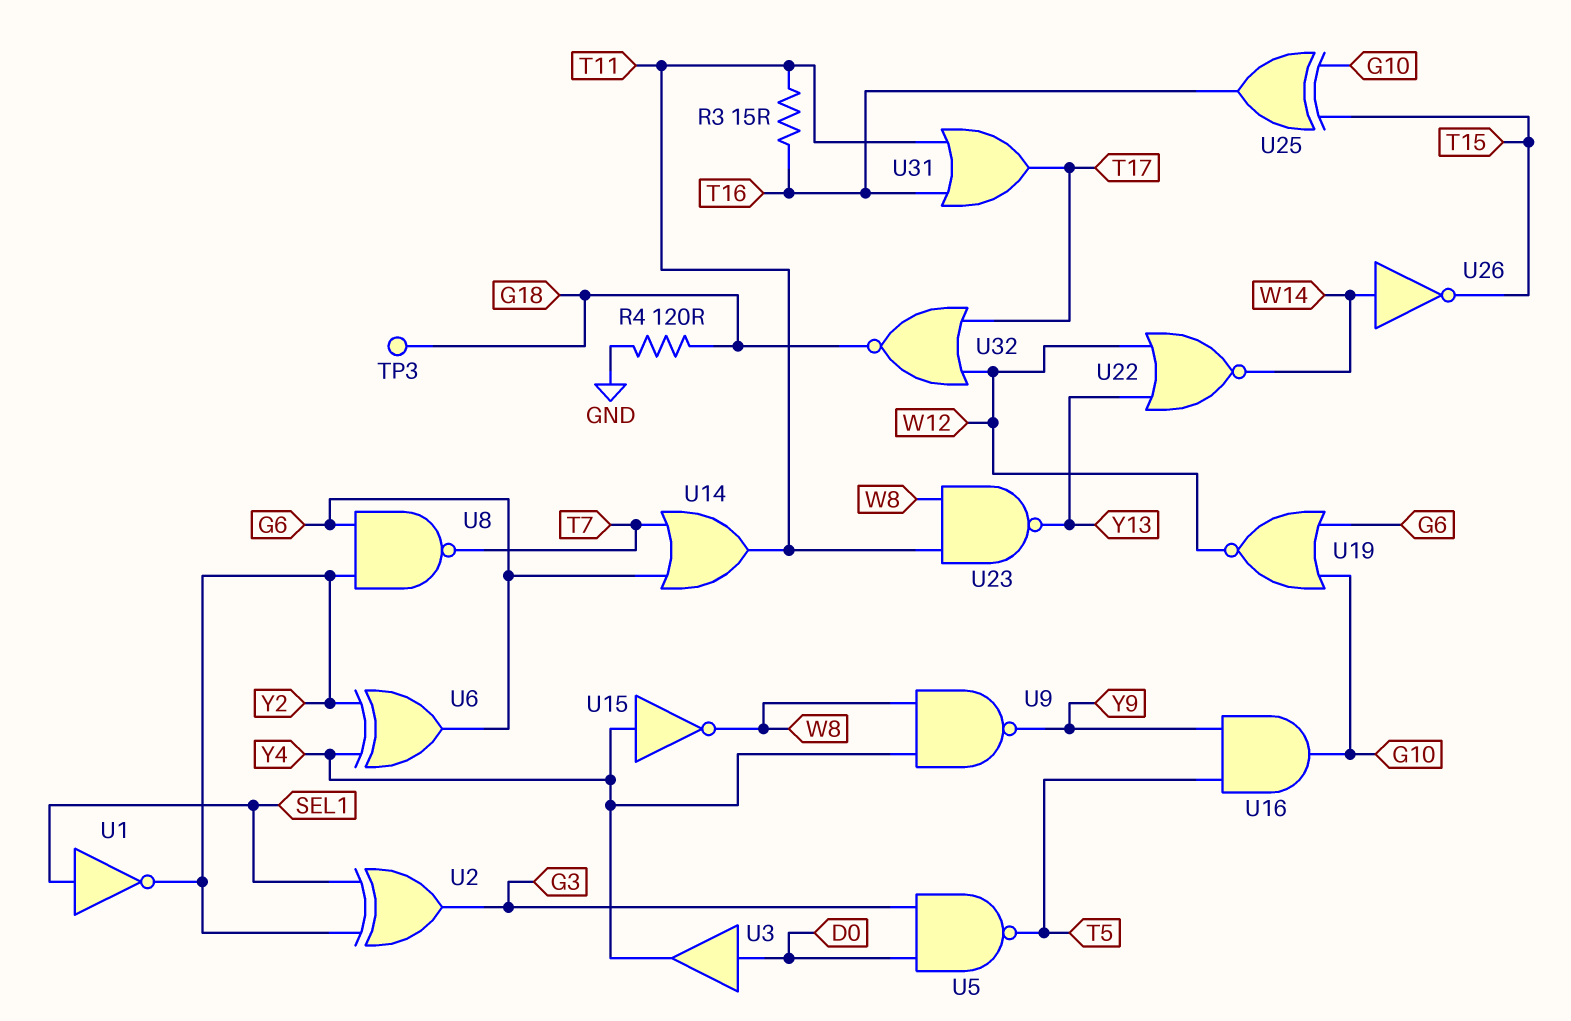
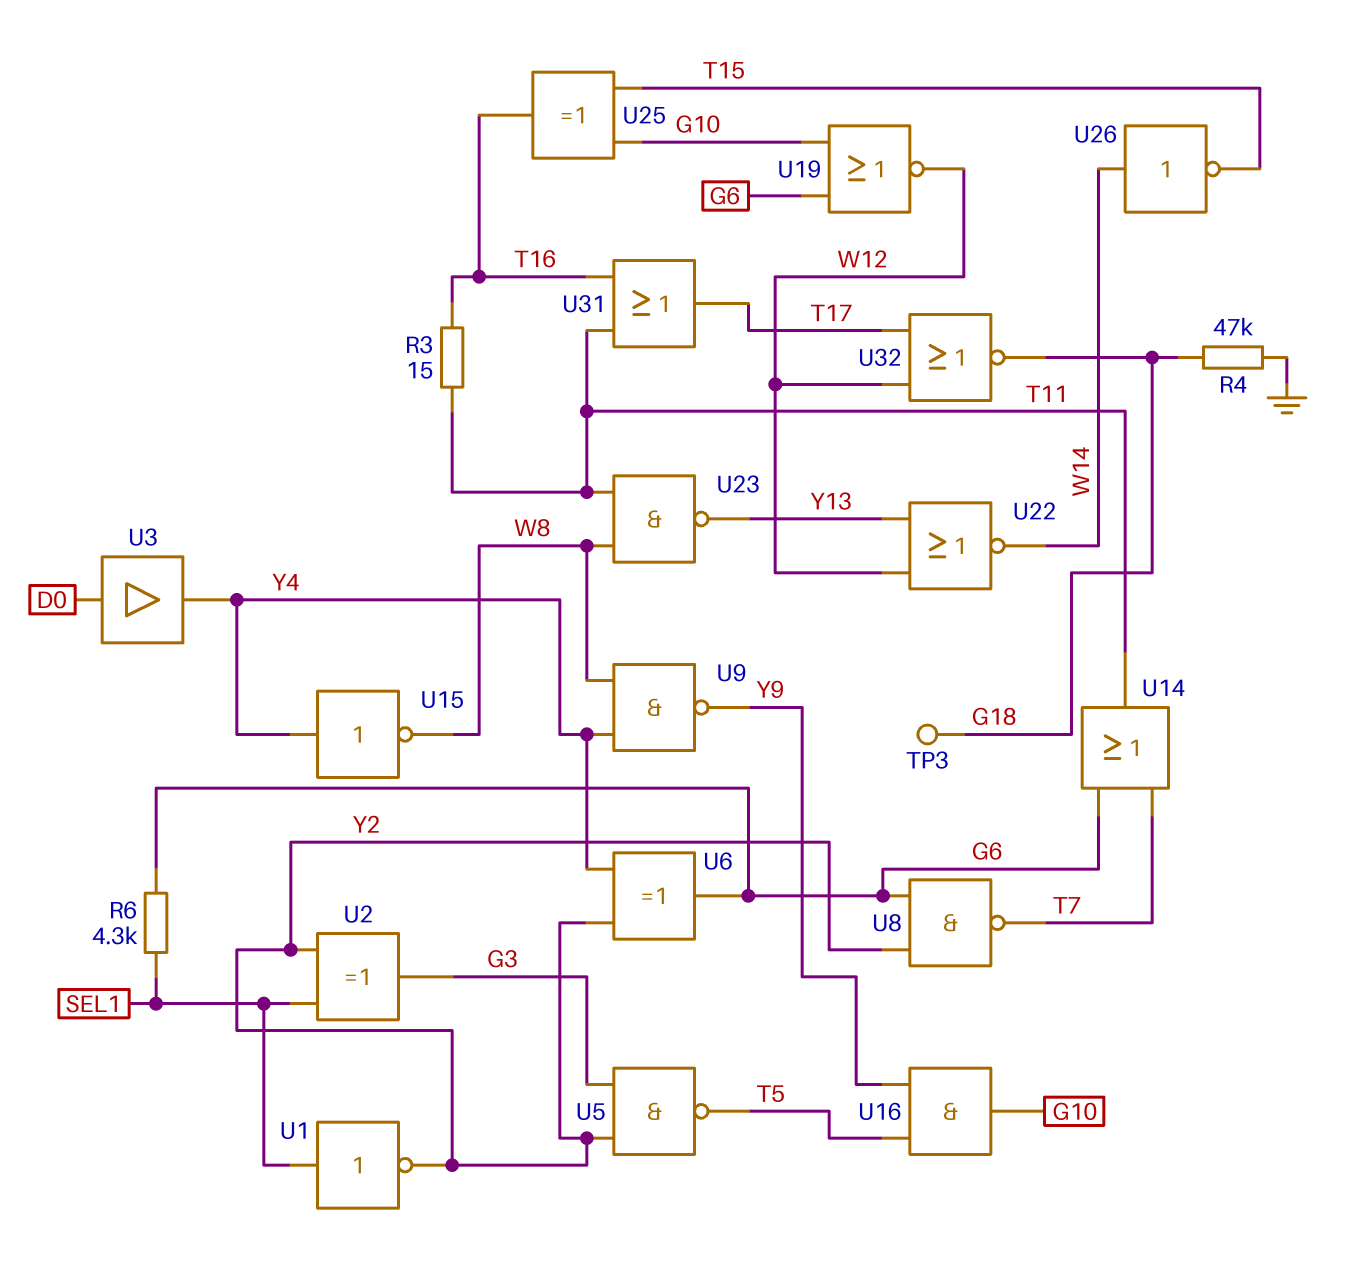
R4: 120 (G18, GND) -> 47k (G18, GND)
R6: none -> 4.3k (G6, SEL1)
U5: NAND (in D0, in G3, out T5) -> NAND (in G3, in Y2, out T5)

